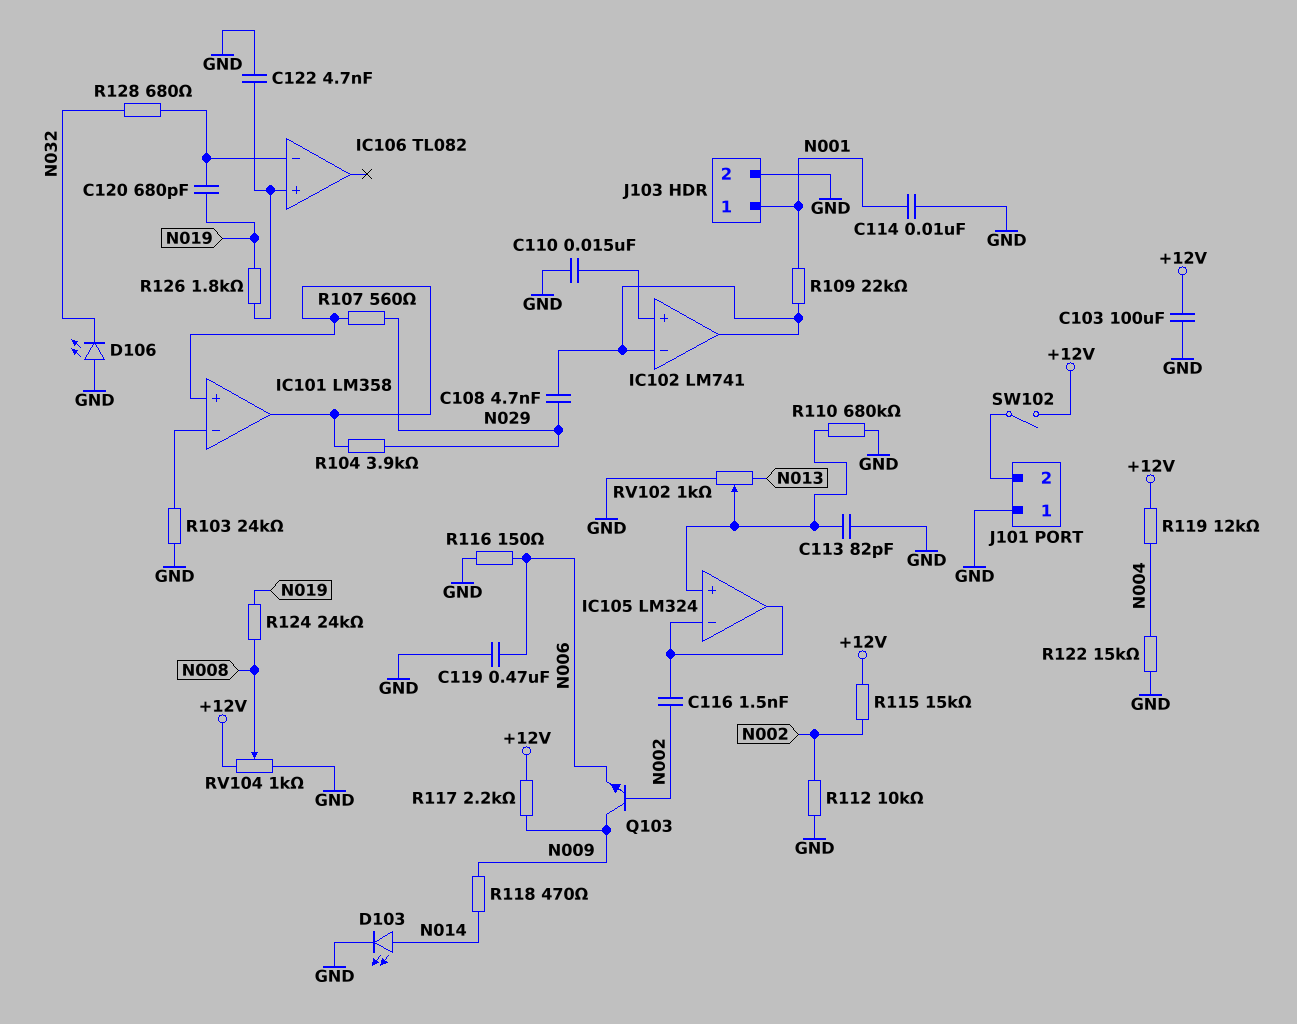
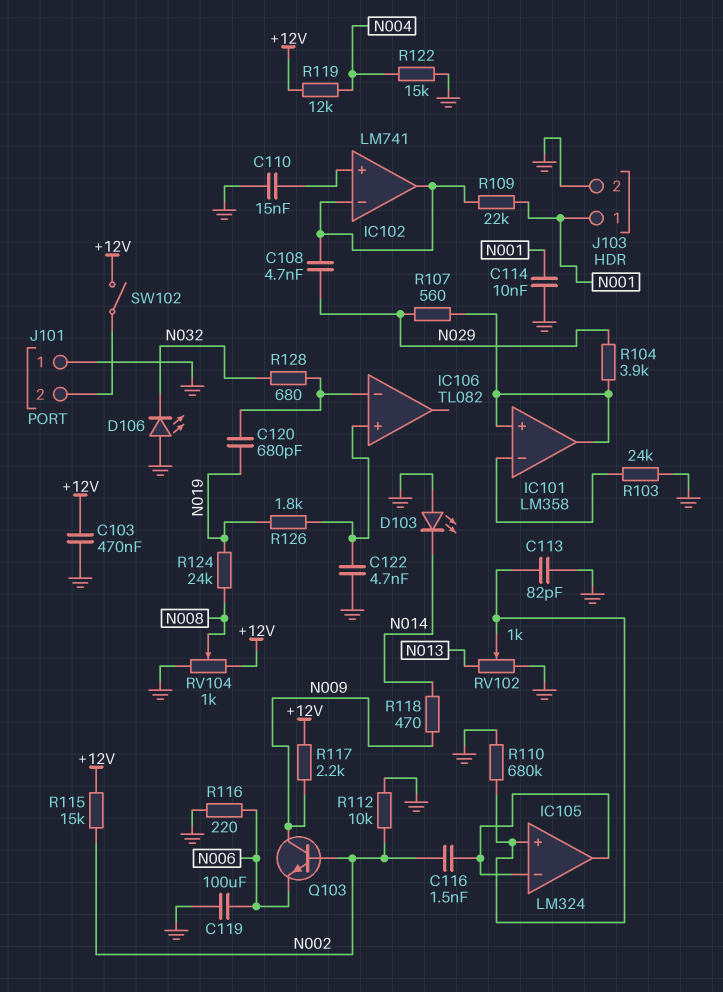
C103: 100uF (+12V, GND) -> 470nF (+12V, GND)
C119: 470nF (GND, N006) -> 100uF (GND, N006)
D103: LED (A N014, K GND) -> LED (A GND, K N014)
R116: 150 (GND, N006) -> 220 (GND, N006)

